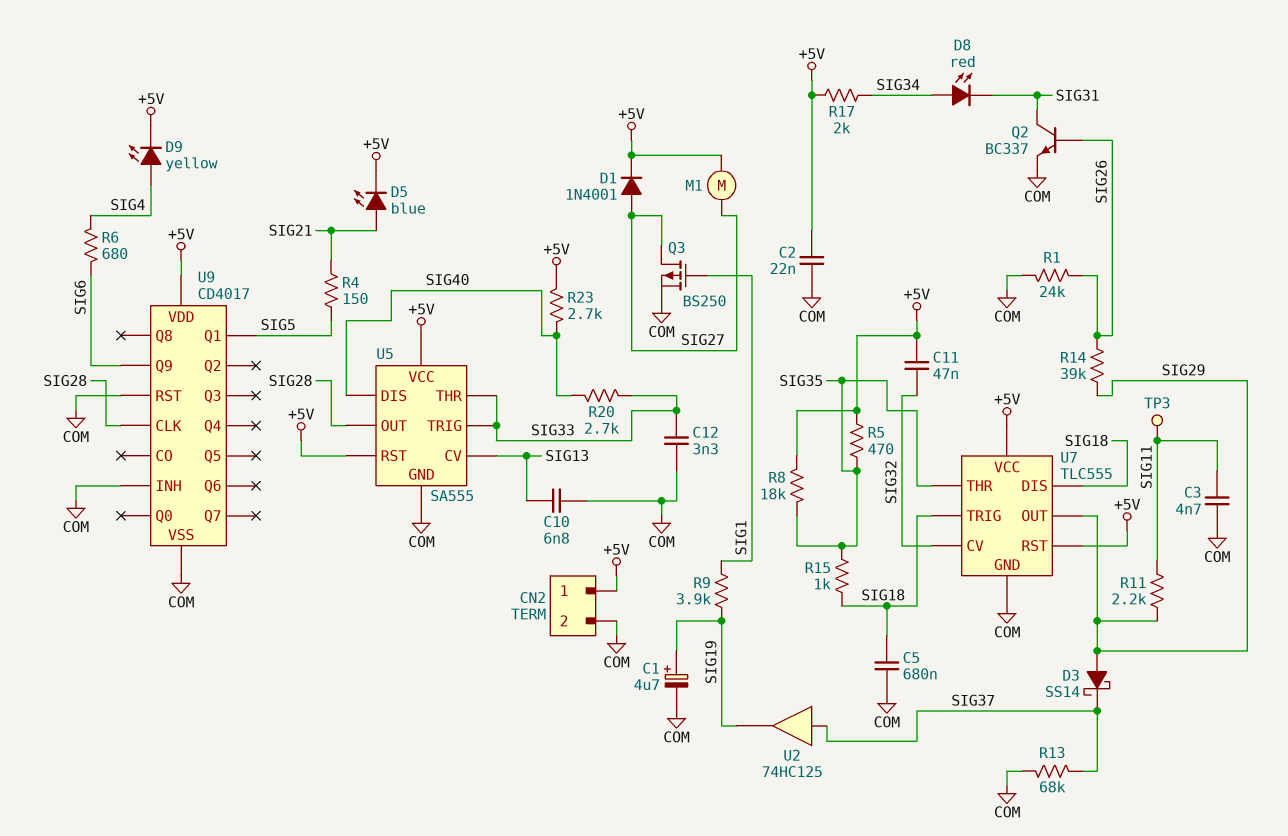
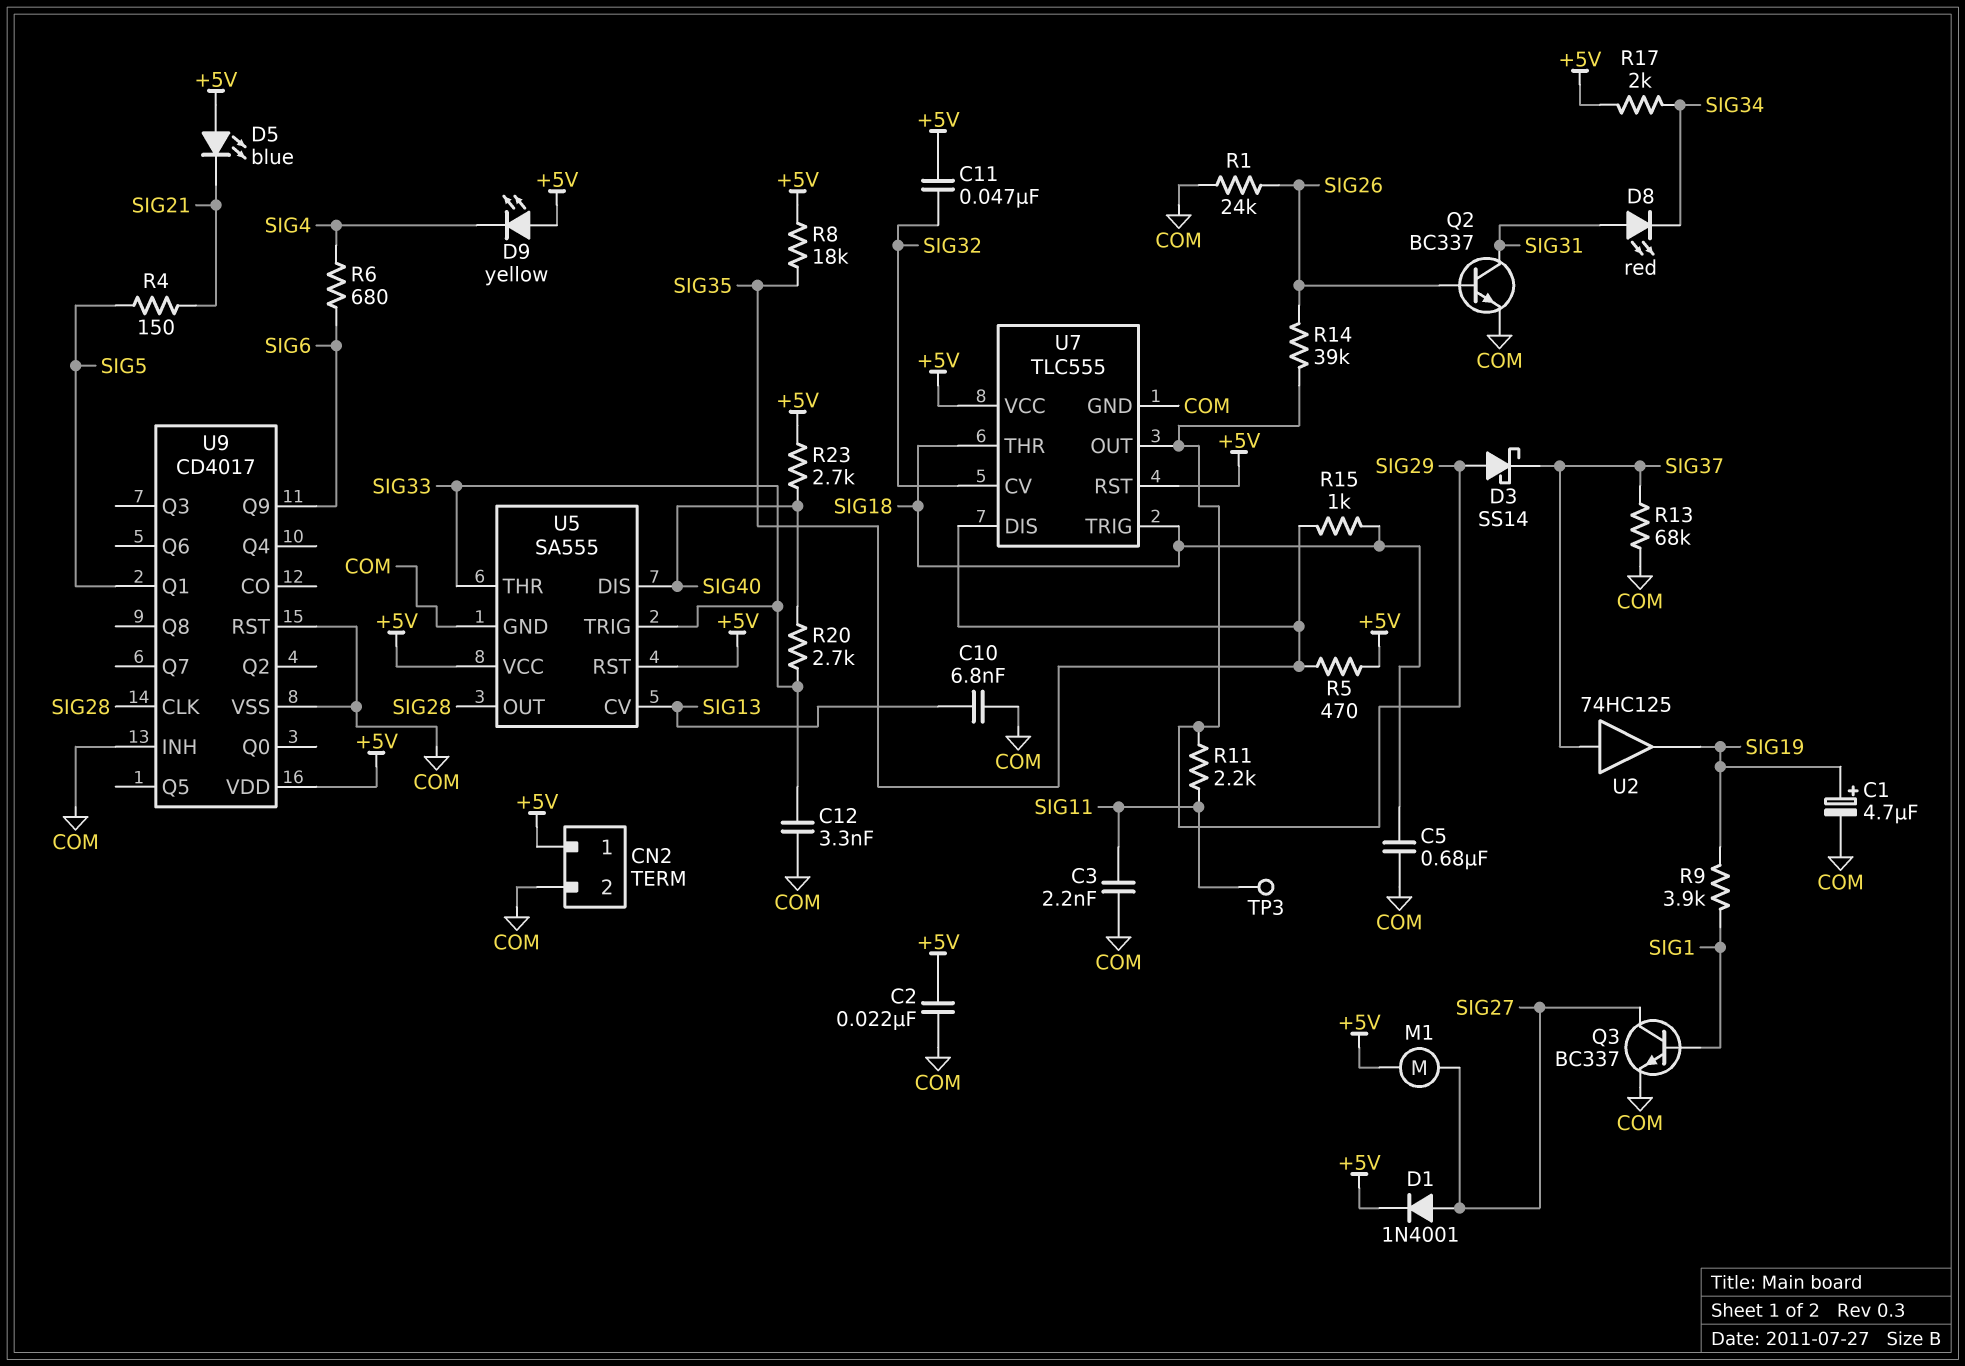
C3: 4.7nF (COM, SIG11) -> 2.2nF (COM, SIG11)
D5: LED blue (A SIG21, K +5V) -> LED blue (A +5V, K SIG21)
D8: LED red (A SIG34, K SIG31) -> LED red (A SIG31, K SIG34)
D9: LED yellow (A SIG4, K +5V) -> LED yellow (A +5V, K SIG4)
Q3: PMOS BS250 (G SIG1, D SIG27, S COM) -> NPN BC337 (B SIG1, C SIG27, E COM)
U7 pin DIS: SIG18 -> SIG35
U7 pin THR: SIG35 -> SIG18

